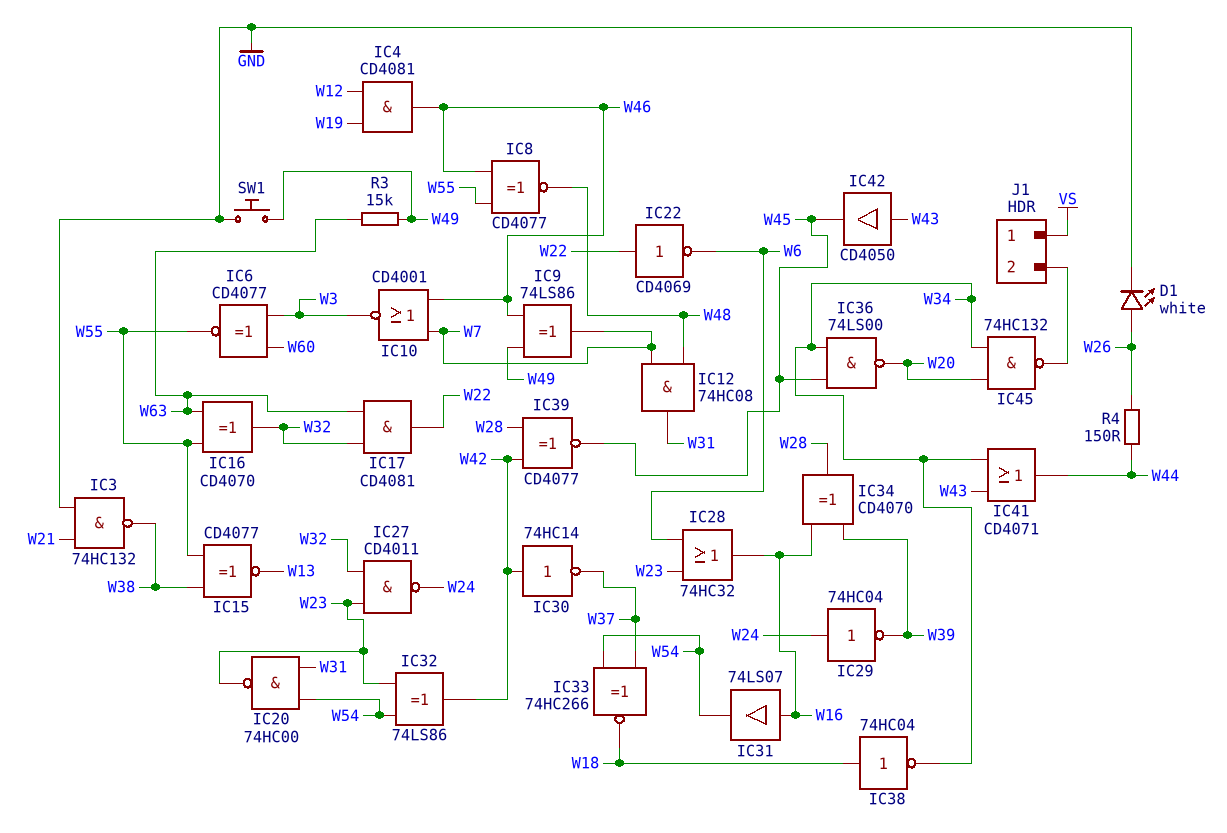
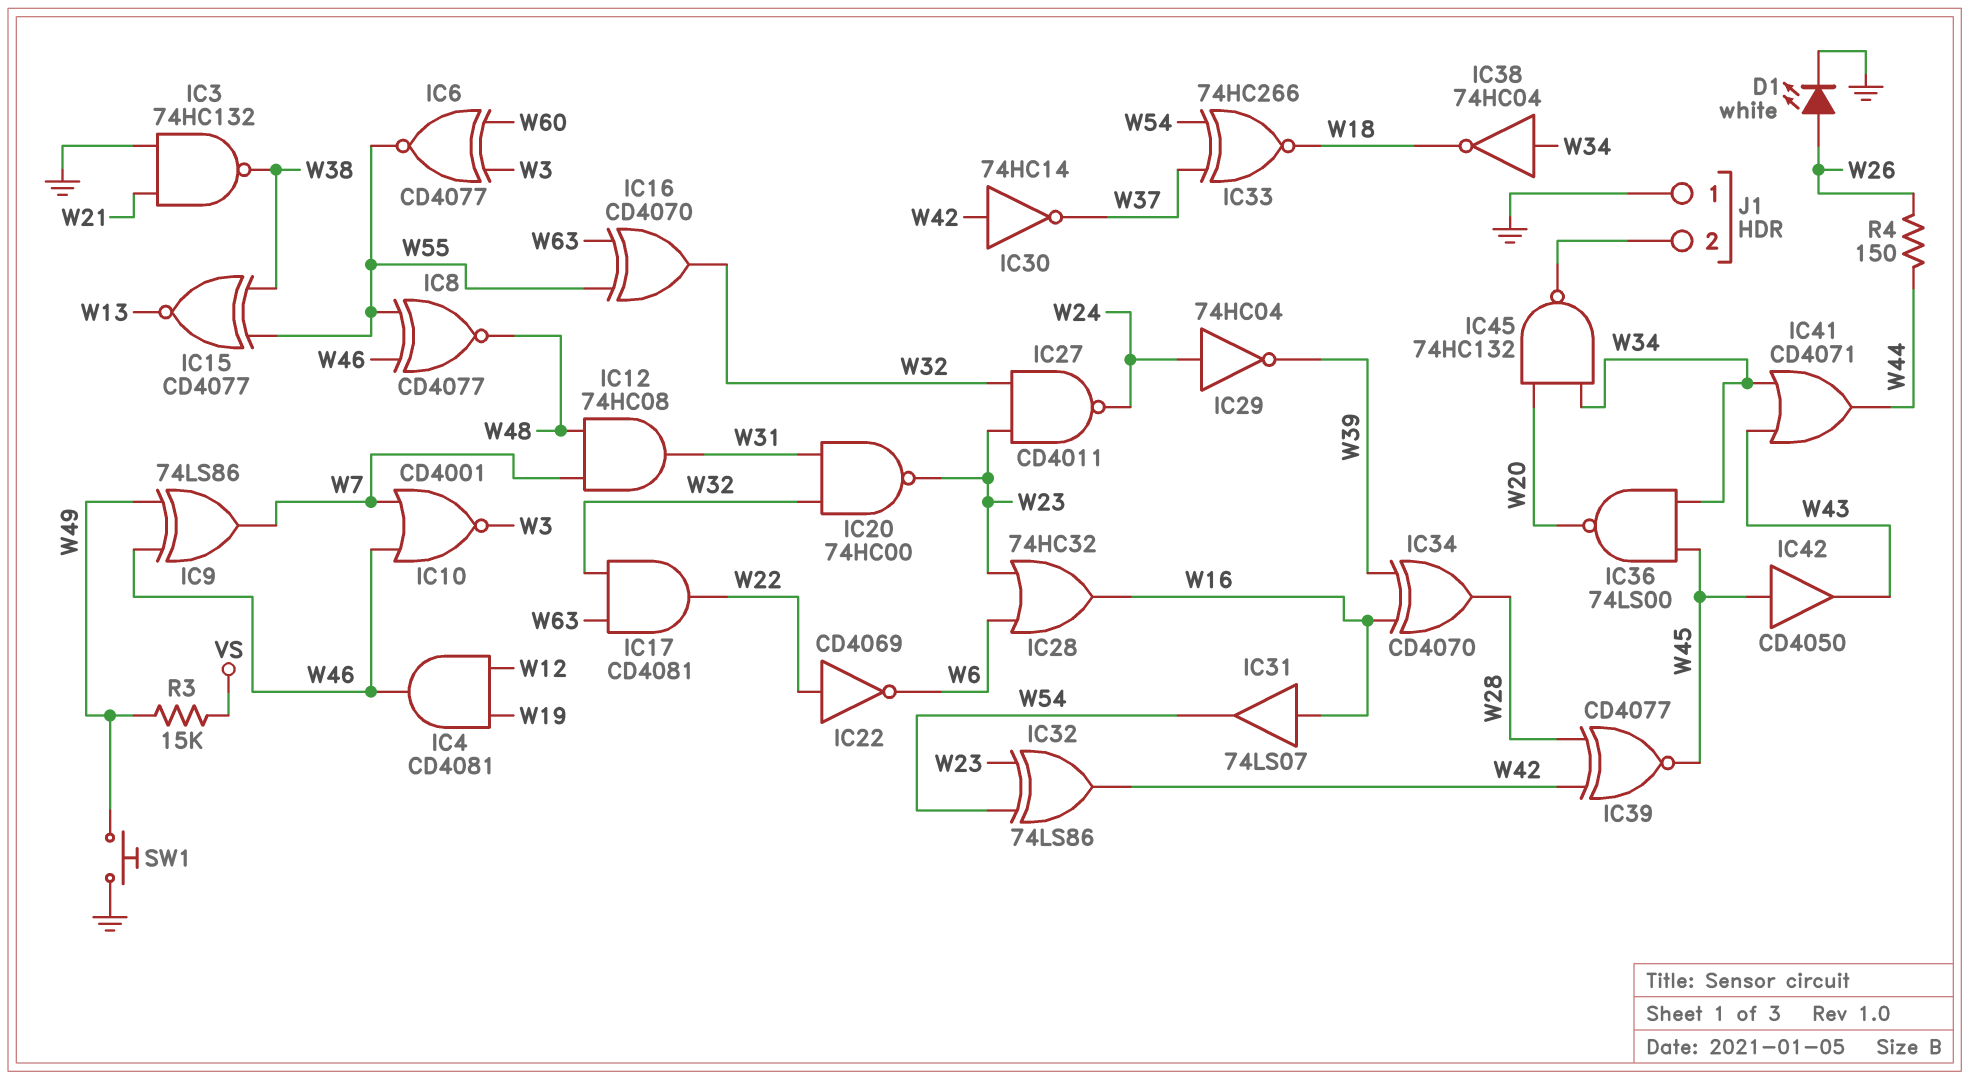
IC20: NAND 74HC00 (in W31, in W54, out W23) -> NAND 74HC00 (in W31, in W32, out W23)
IC38: NOT 74HC04 (in W18, out W34) -> NOT 74HC04 (in W34, out W18)
IC42: buffer CD4050 (in W43, out W45) -> buffer CD4050 (in W45, out W43)
J1 pin 1: VS -> GND
R3: 15k (W49, W63) -> 15k (VS, W49)

